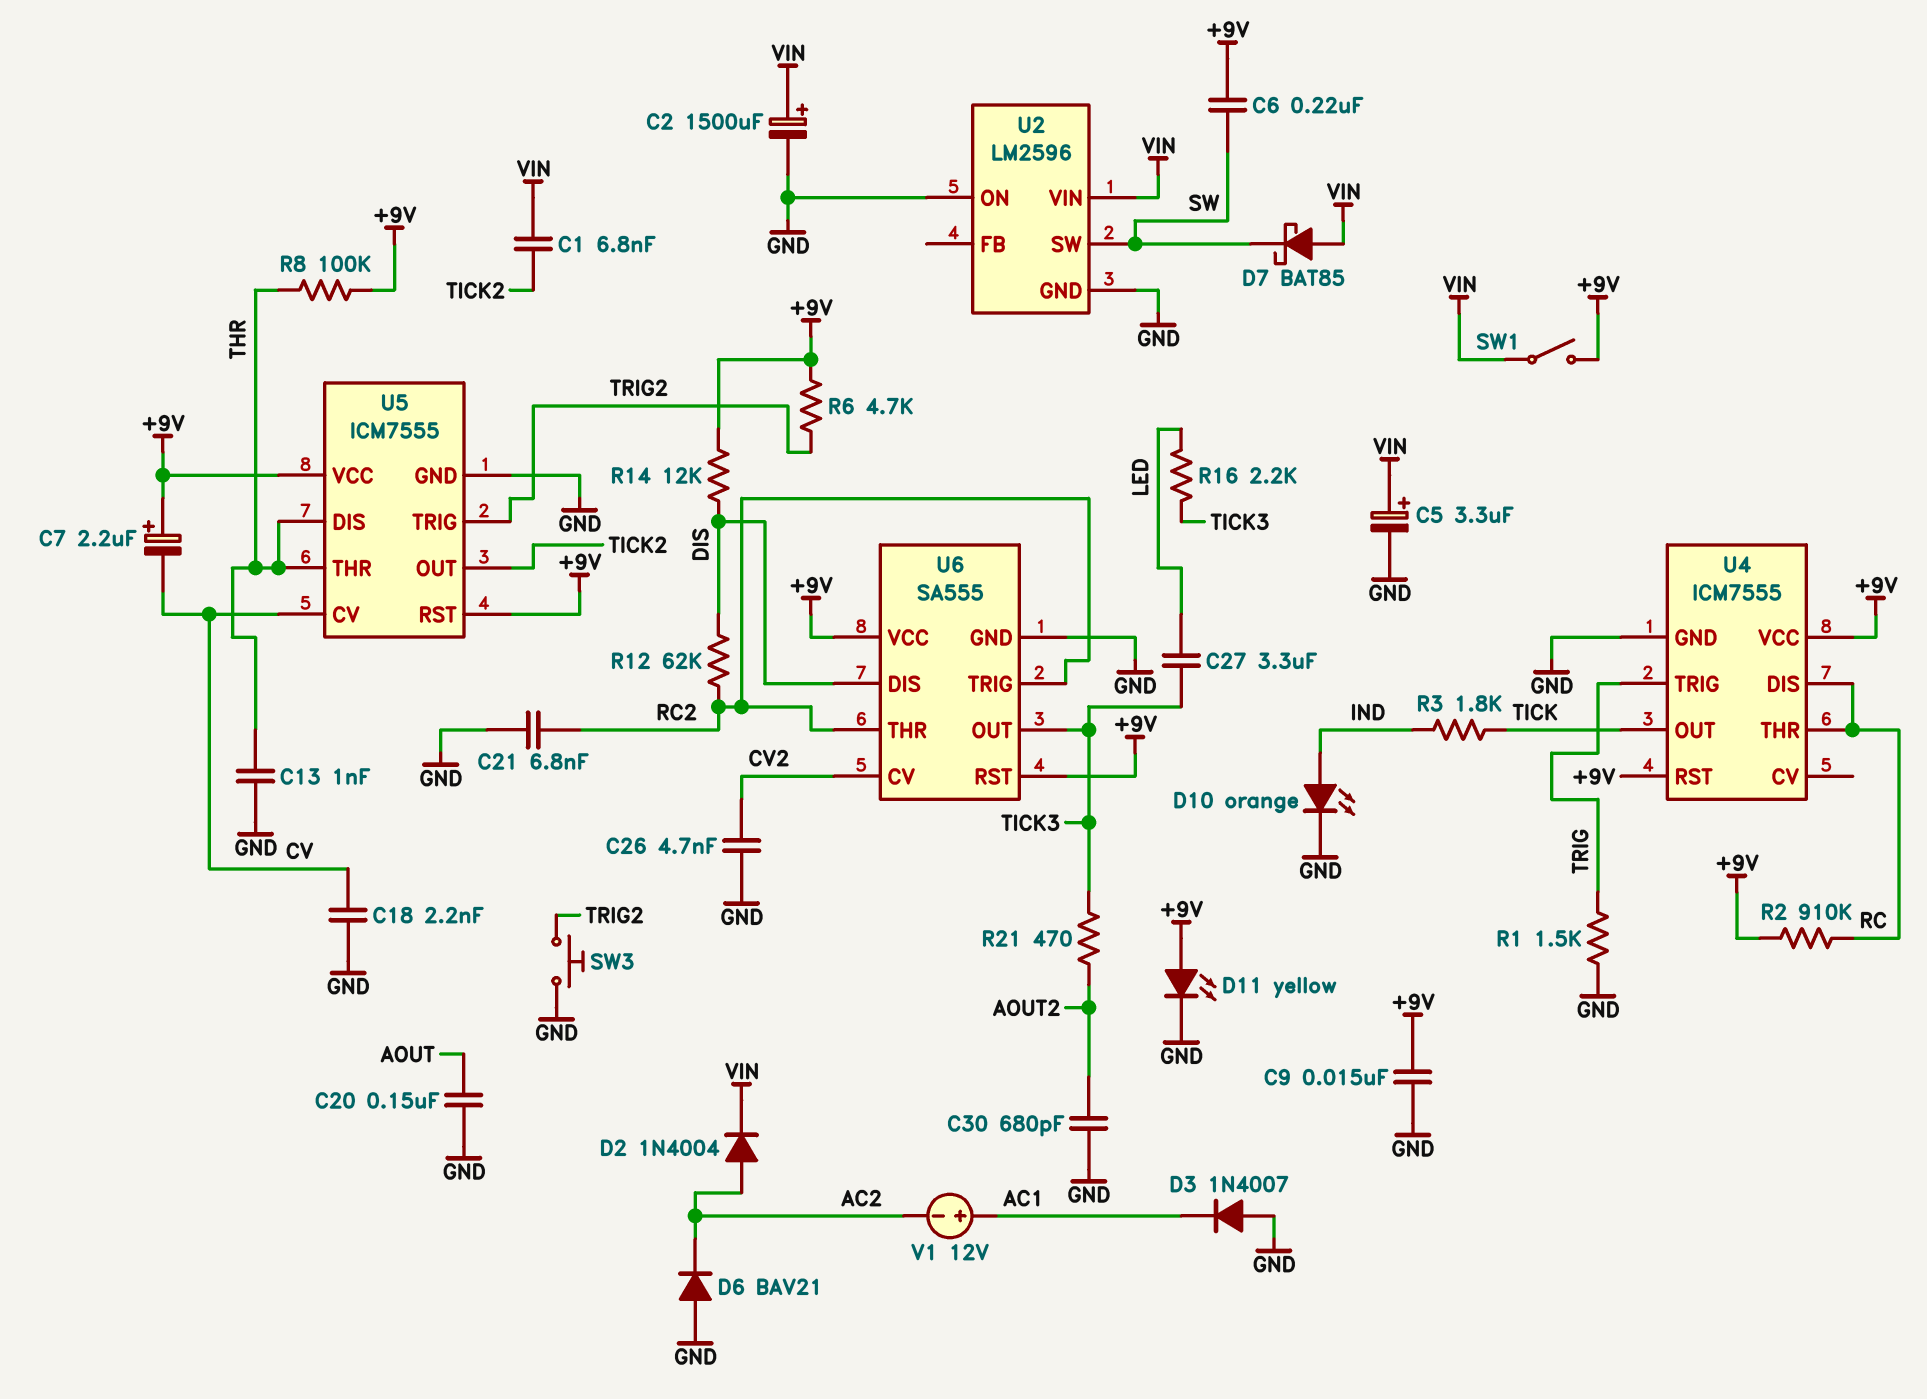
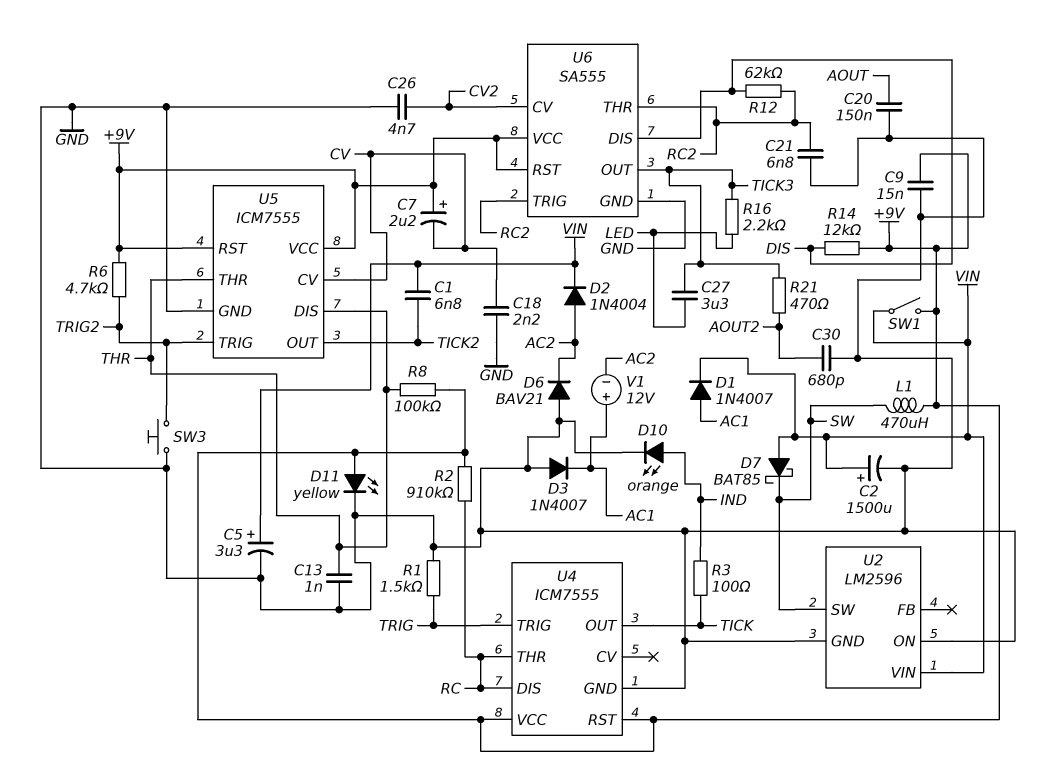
C6: 220nF (+9V, SW) -> none
D1: none -> diode 1N4007 (A AC1, K VIN)
L1: none -> 470uH (+9V, SW)
R3: 1.8k (IND, TICK) -> 100 (IND, TICK)

